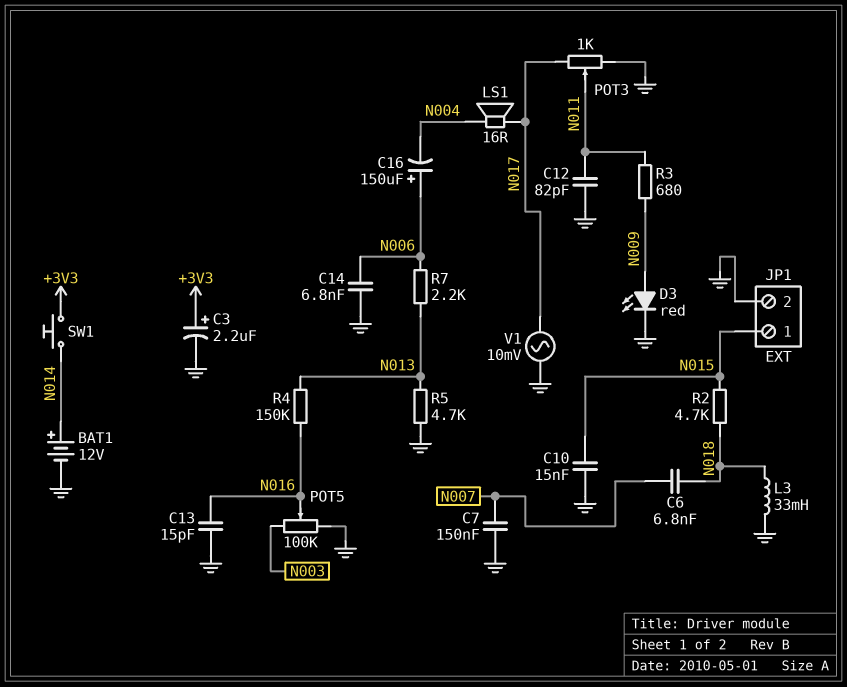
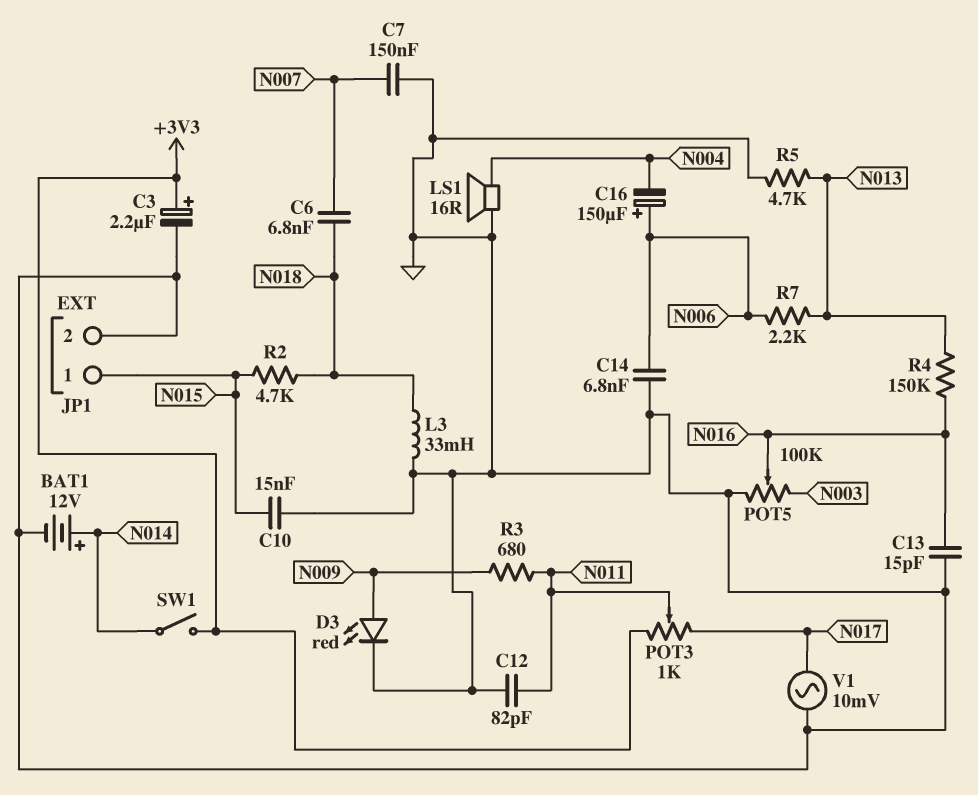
LS1: speaker 16R (N004, N017) -> speaker 16R (GND, N004)
POT3: 1k (GND, N017, wiper N011) -> 1k (+3V3, N017, wiper N011)
SW1: button (+3V3, N014) -> switch (+3V3, N014)

